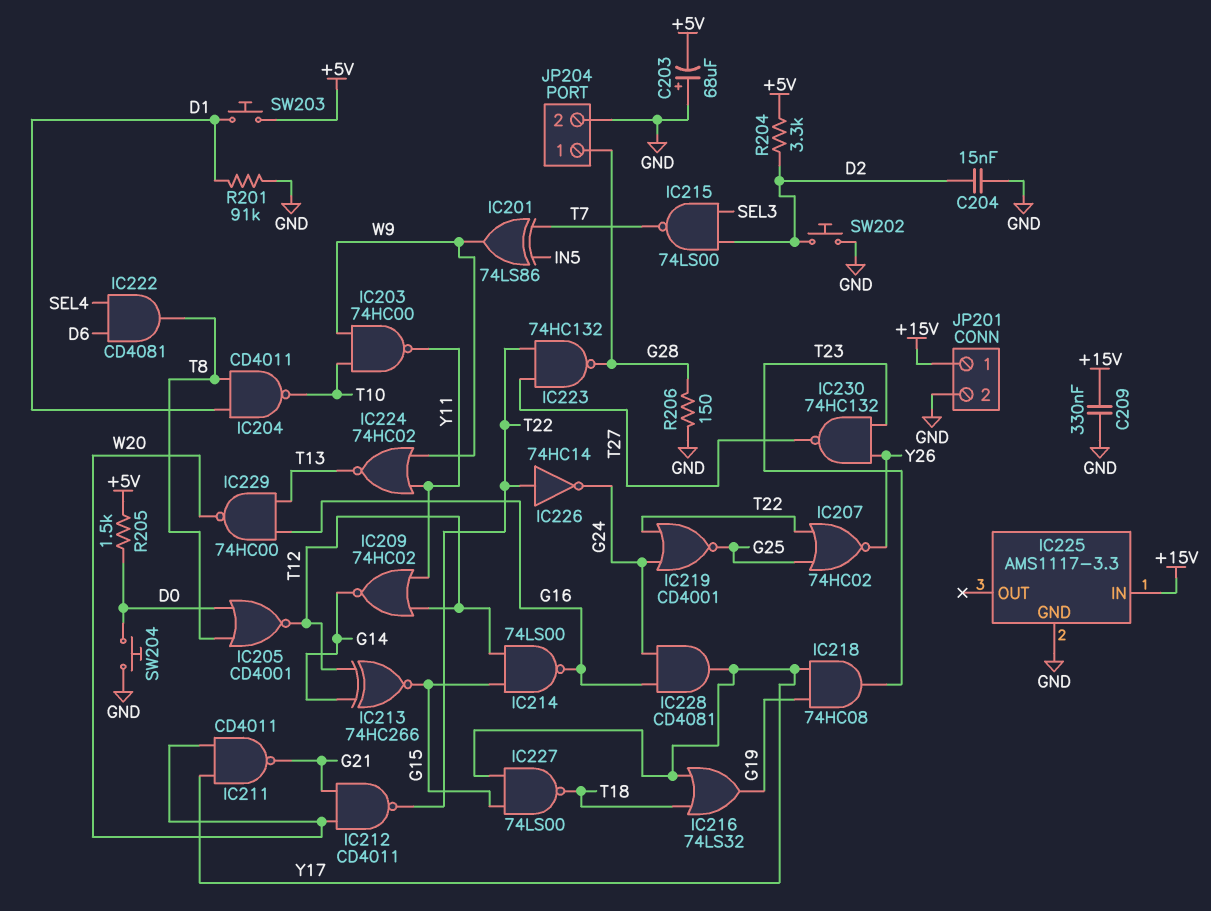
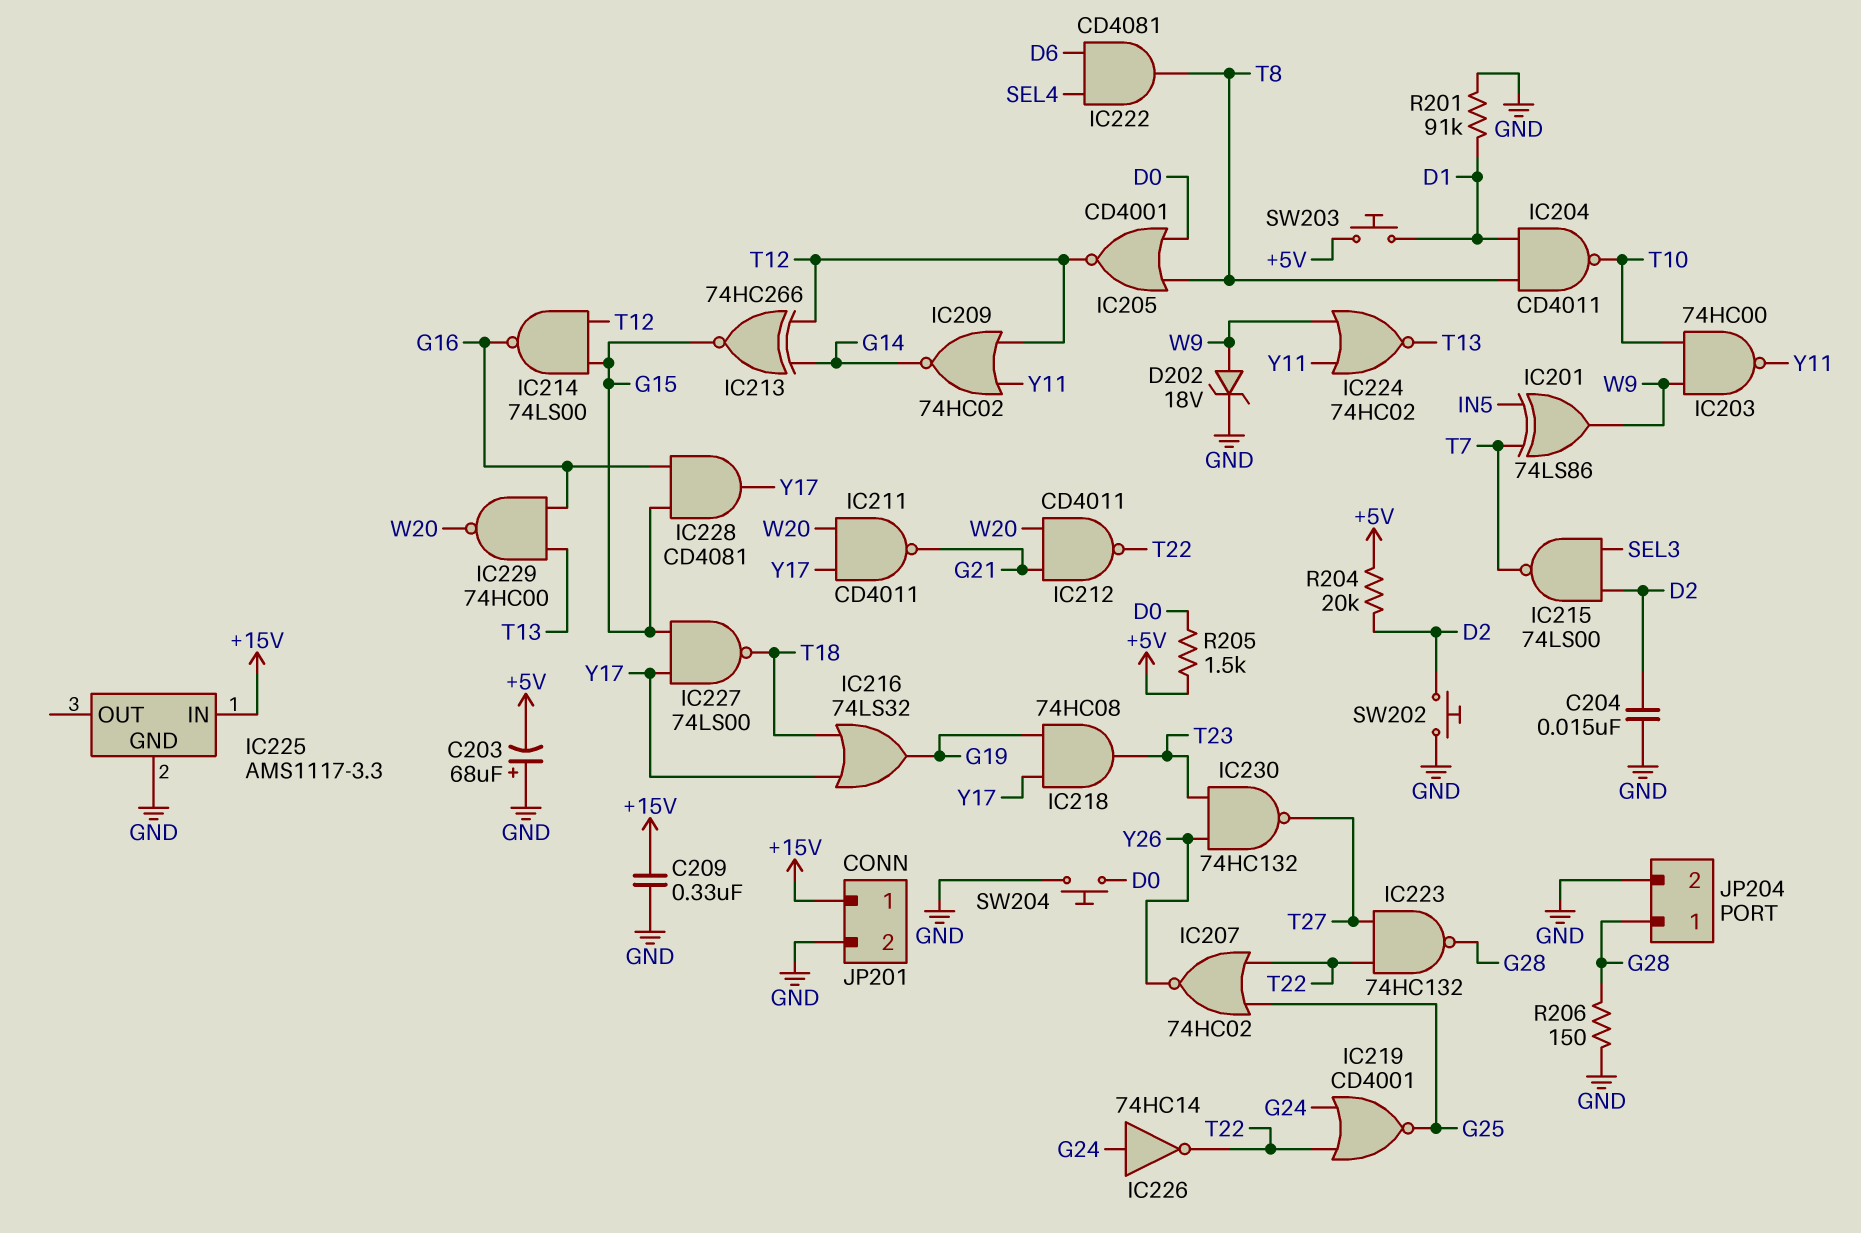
D202: none -> zener 18V (A W9, K GND)
IC226: NOT 74HC14 (in T22, out G24) -> NOT 74HC14 (in G24, out T22)
IC228: AND CD4081 (in G16, in G24, out Y17) -> AND CD4081 (in G15, in G16, out Y17)
R204: 3.3k (+5V, D2) -> 20k (+5V, D2)

